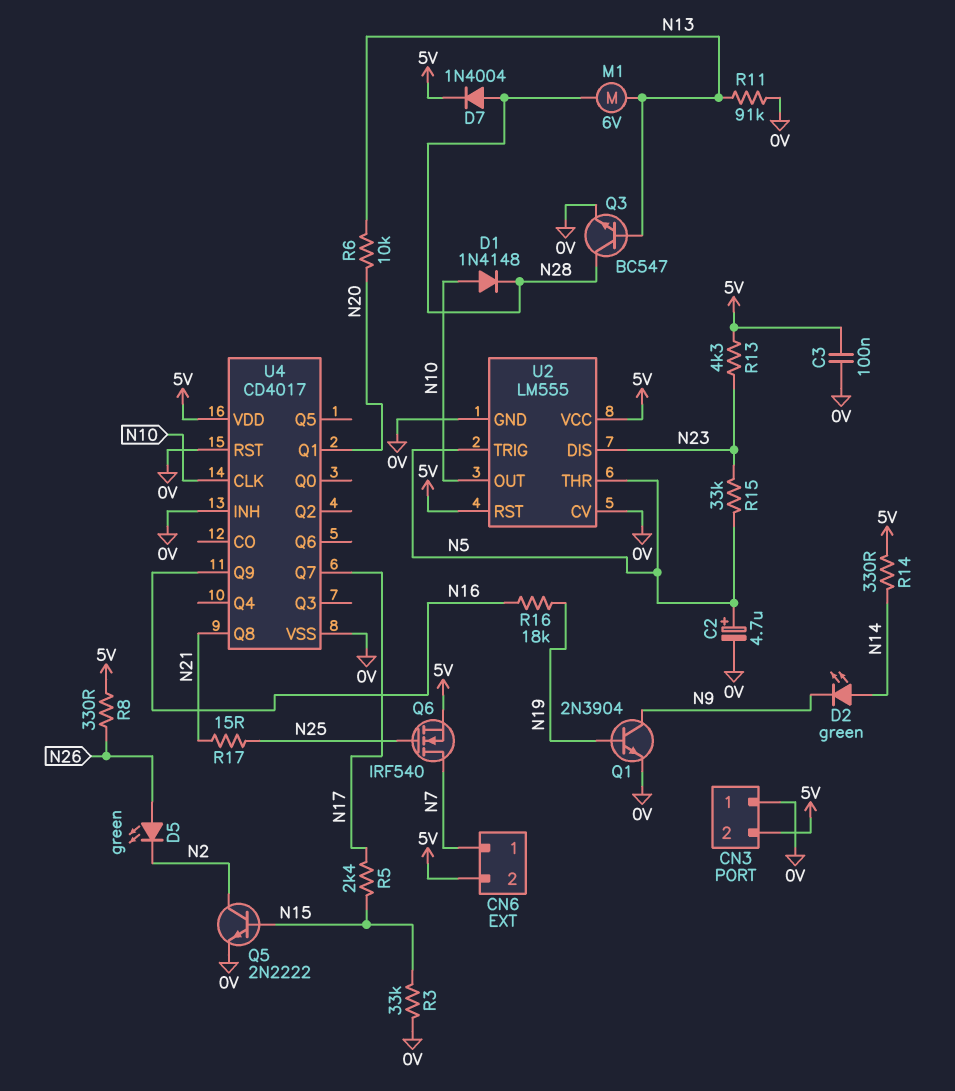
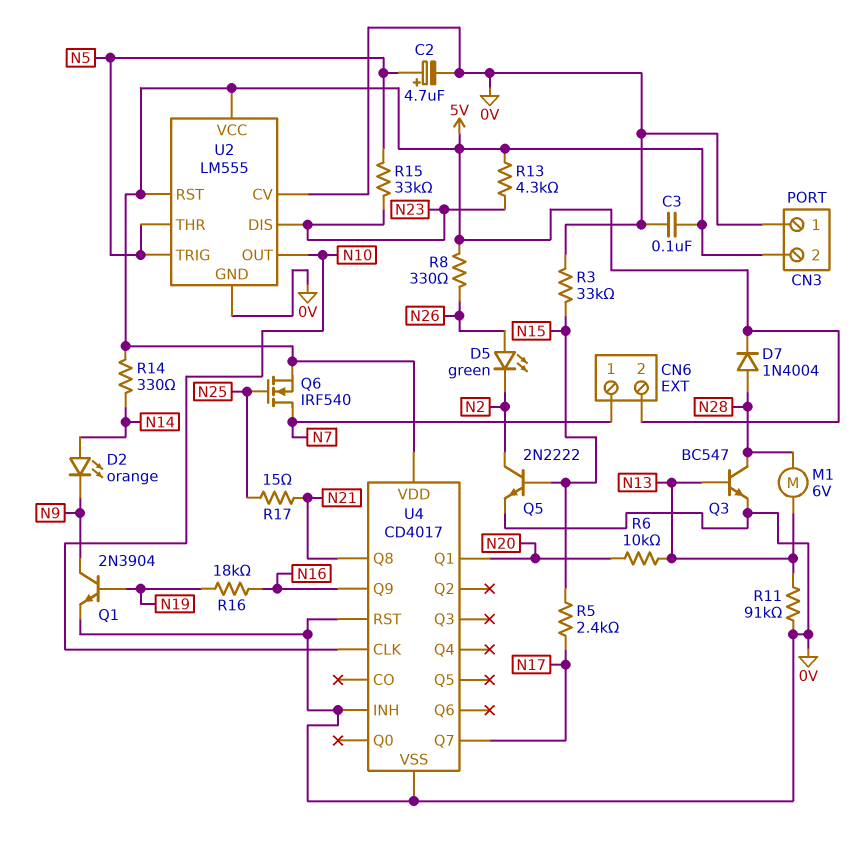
D1: diode 1N4148 (A N10, K N28) -> none
D2: LED green (A N14, K N9) -> LED orange (A N14, K N9)

